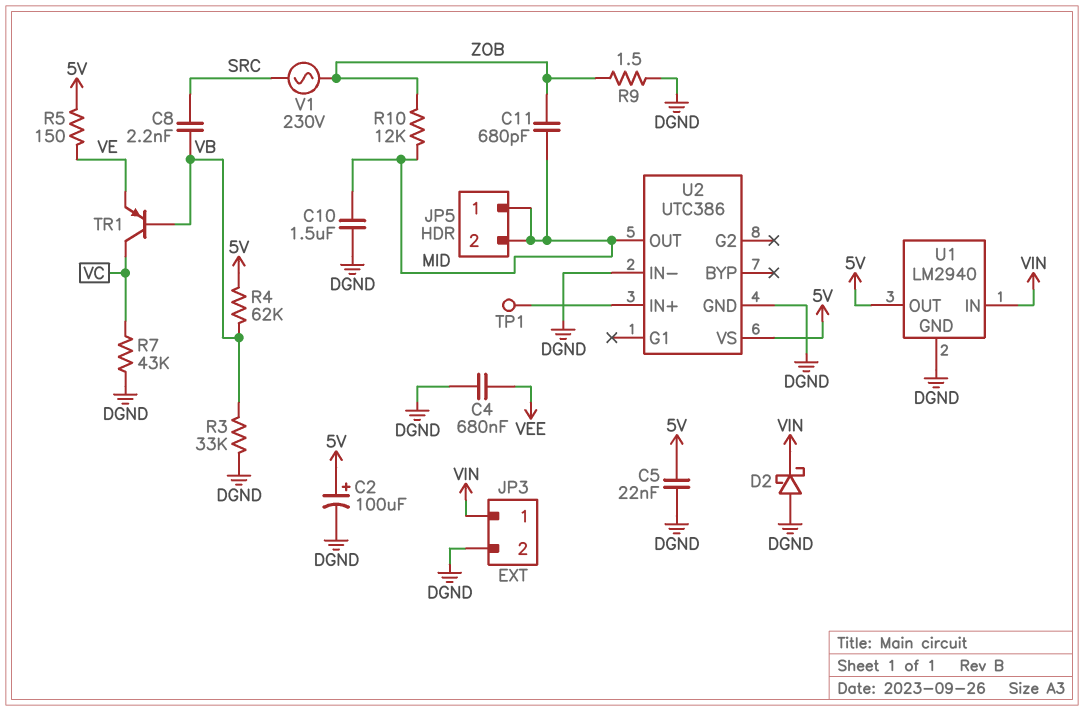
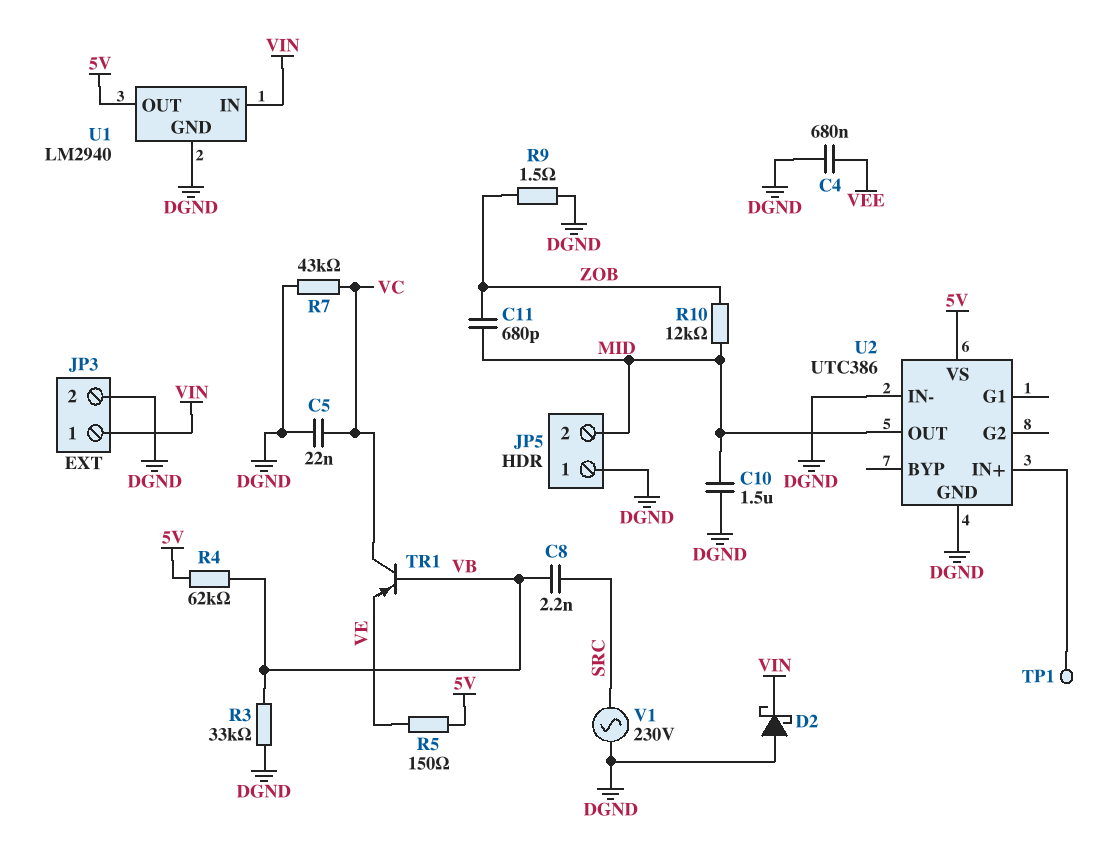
C2: 100uF (plus 5V, minus DGND) -> none
C5: 22nF (5V, DGND) -> 22nF (DGND, VC)
JP5 pin 1: MID -> DGND
V1: AC 230V (SRC, ZOB) -> AC 230V (DGND, SRC)

